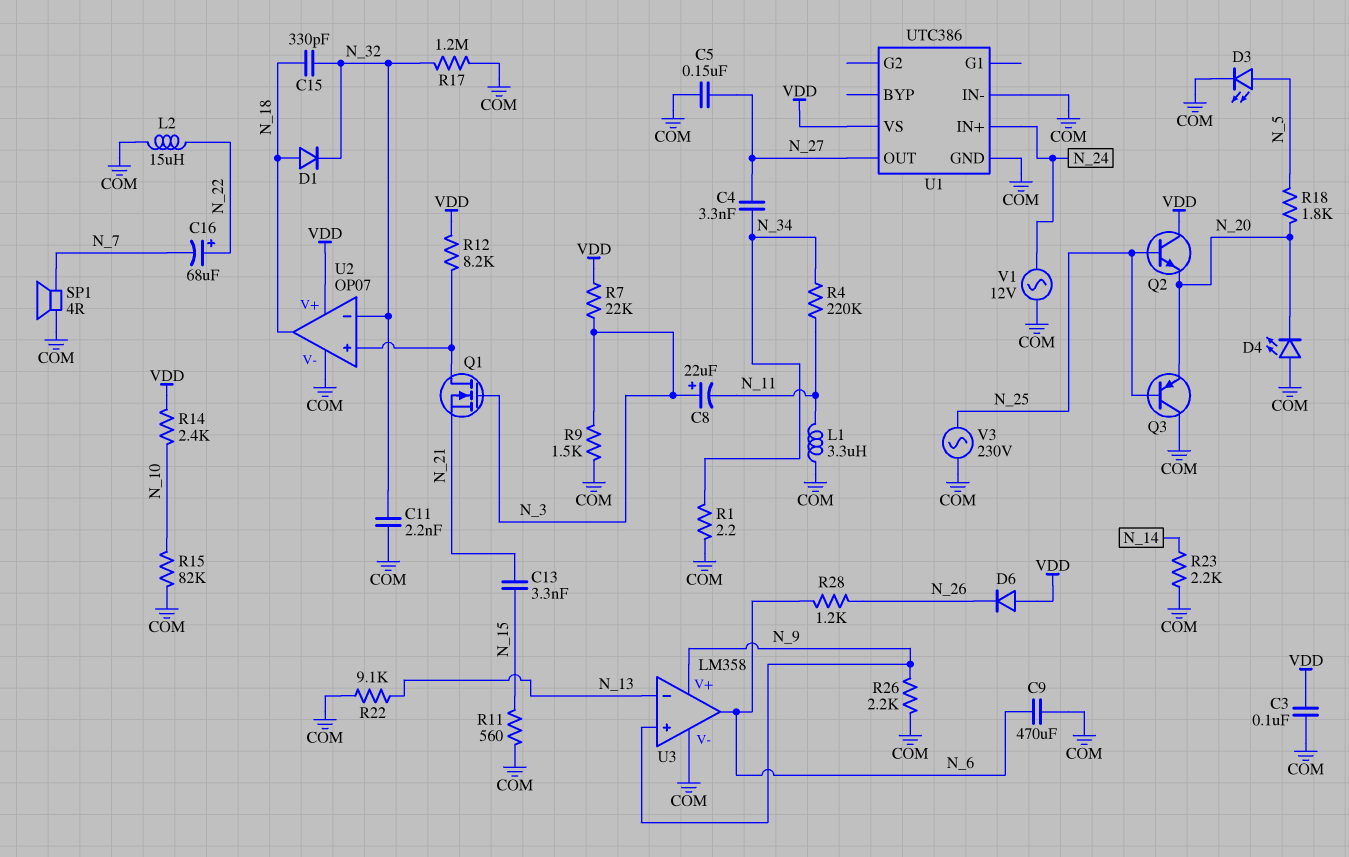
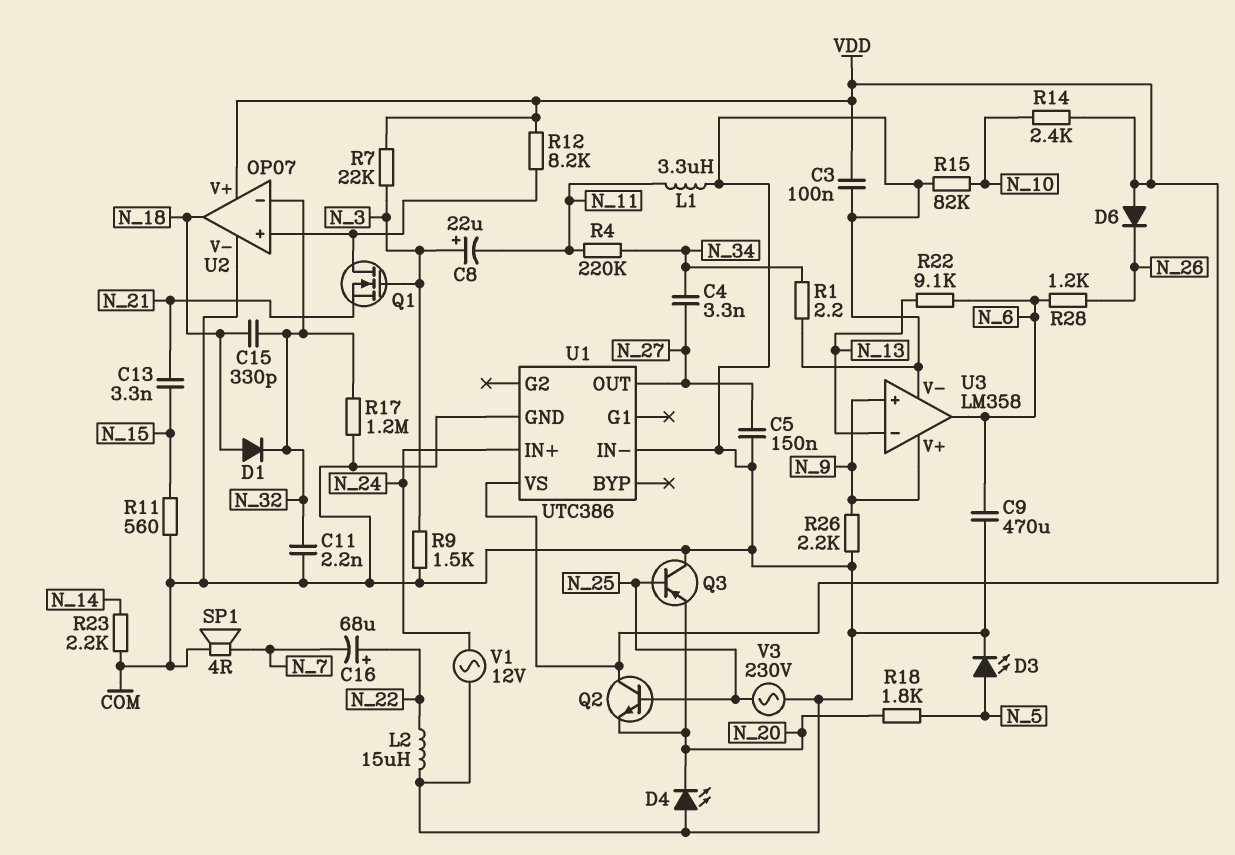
R22: 9.1k (COM, N_13) -> 9.1k (N_6, N_13)

